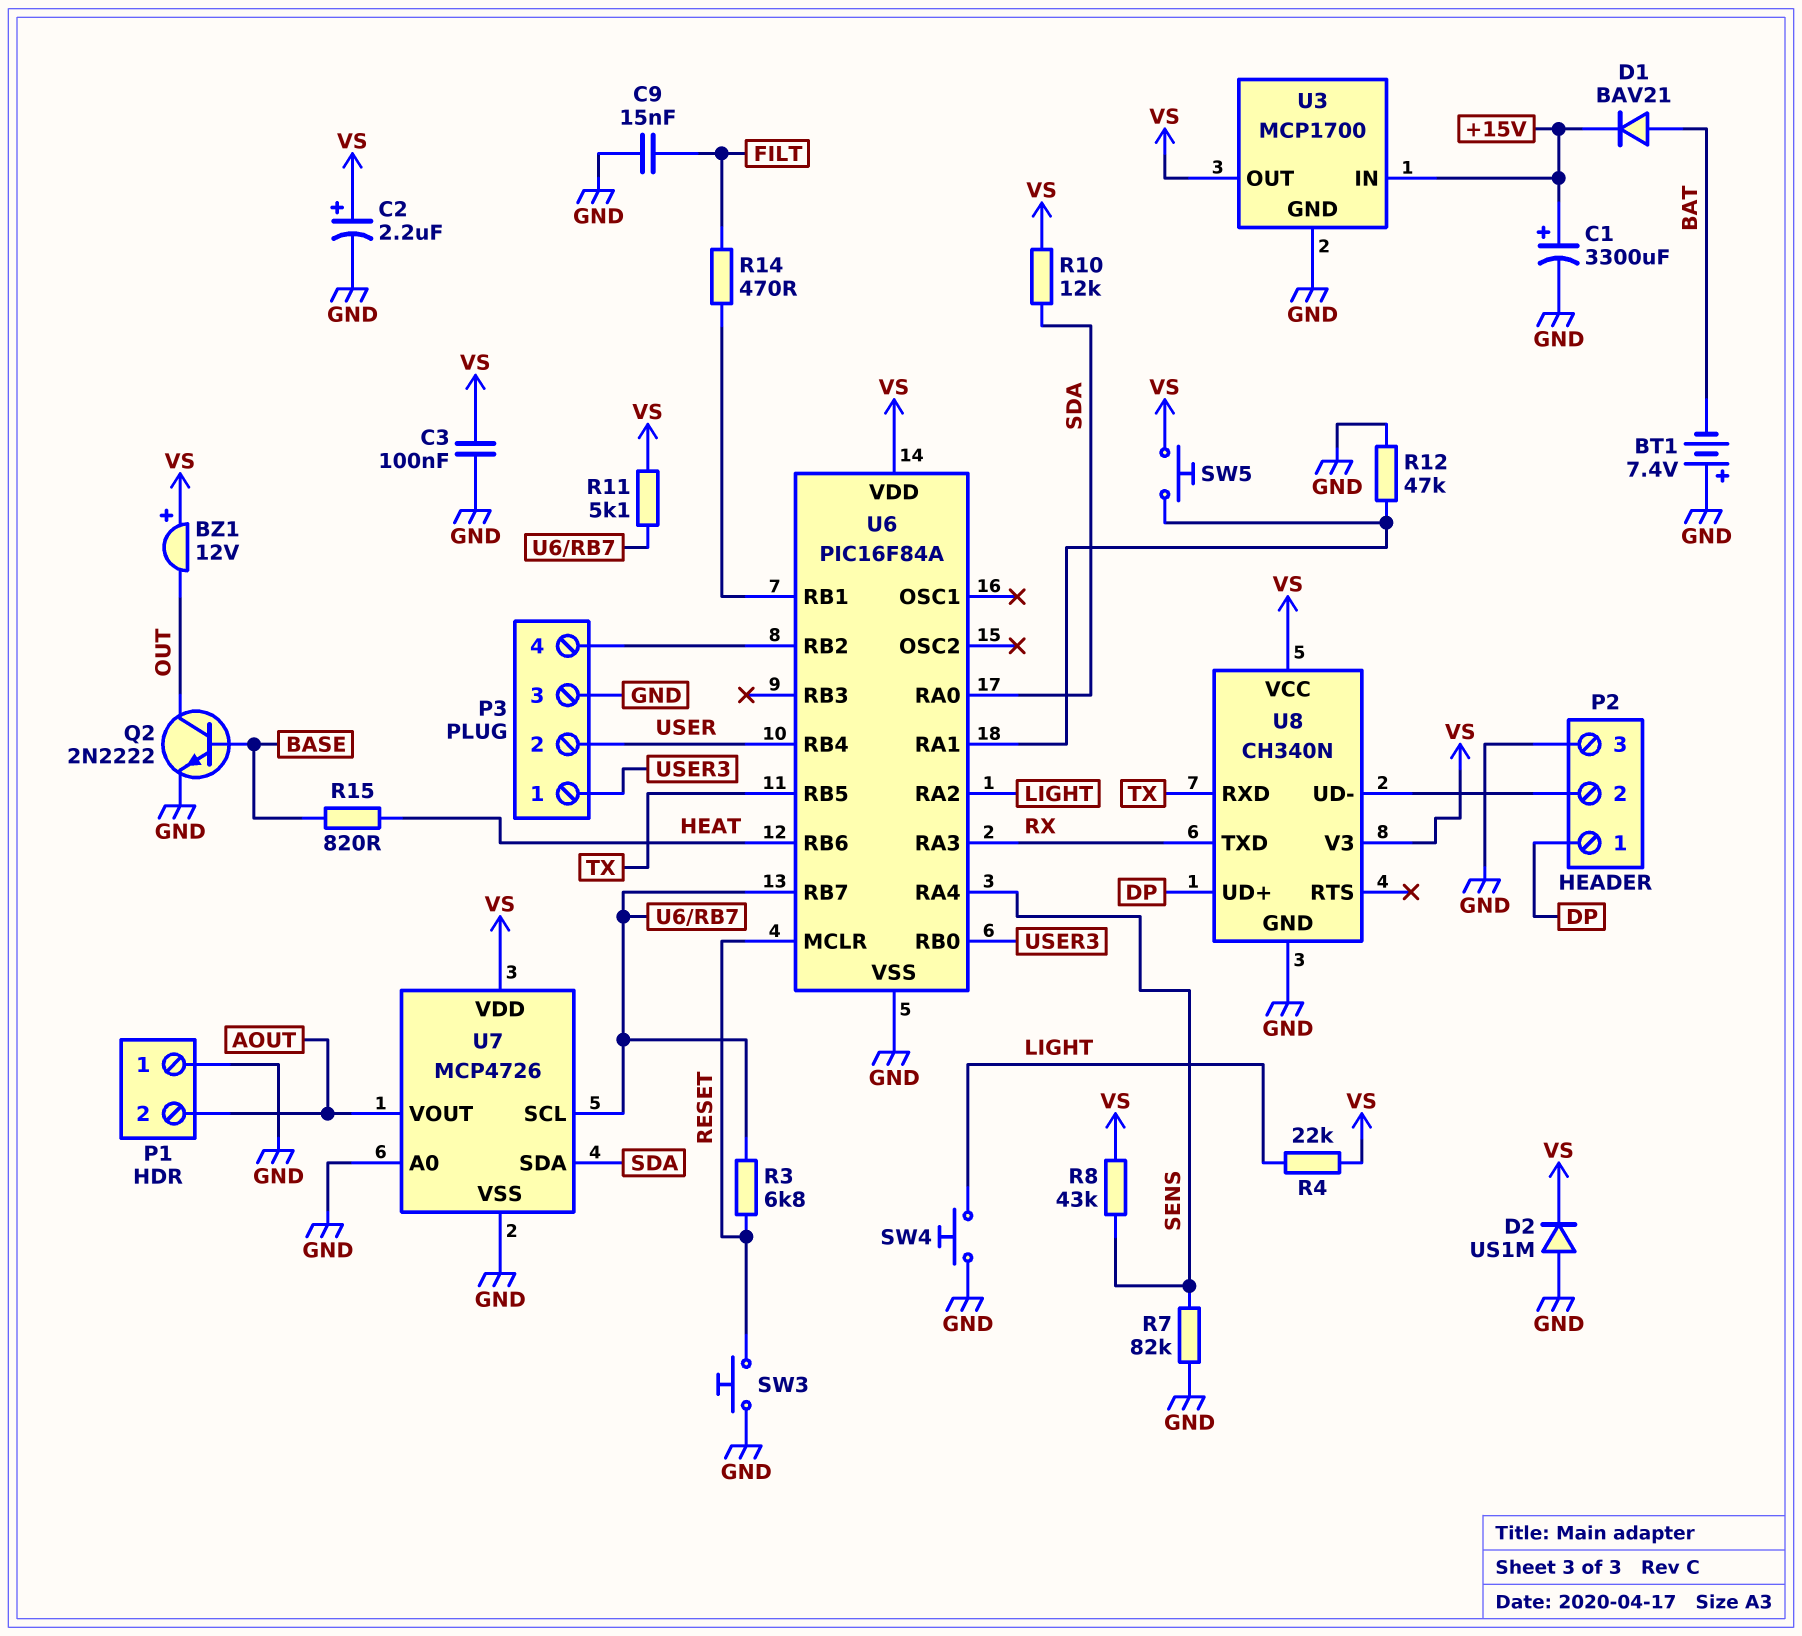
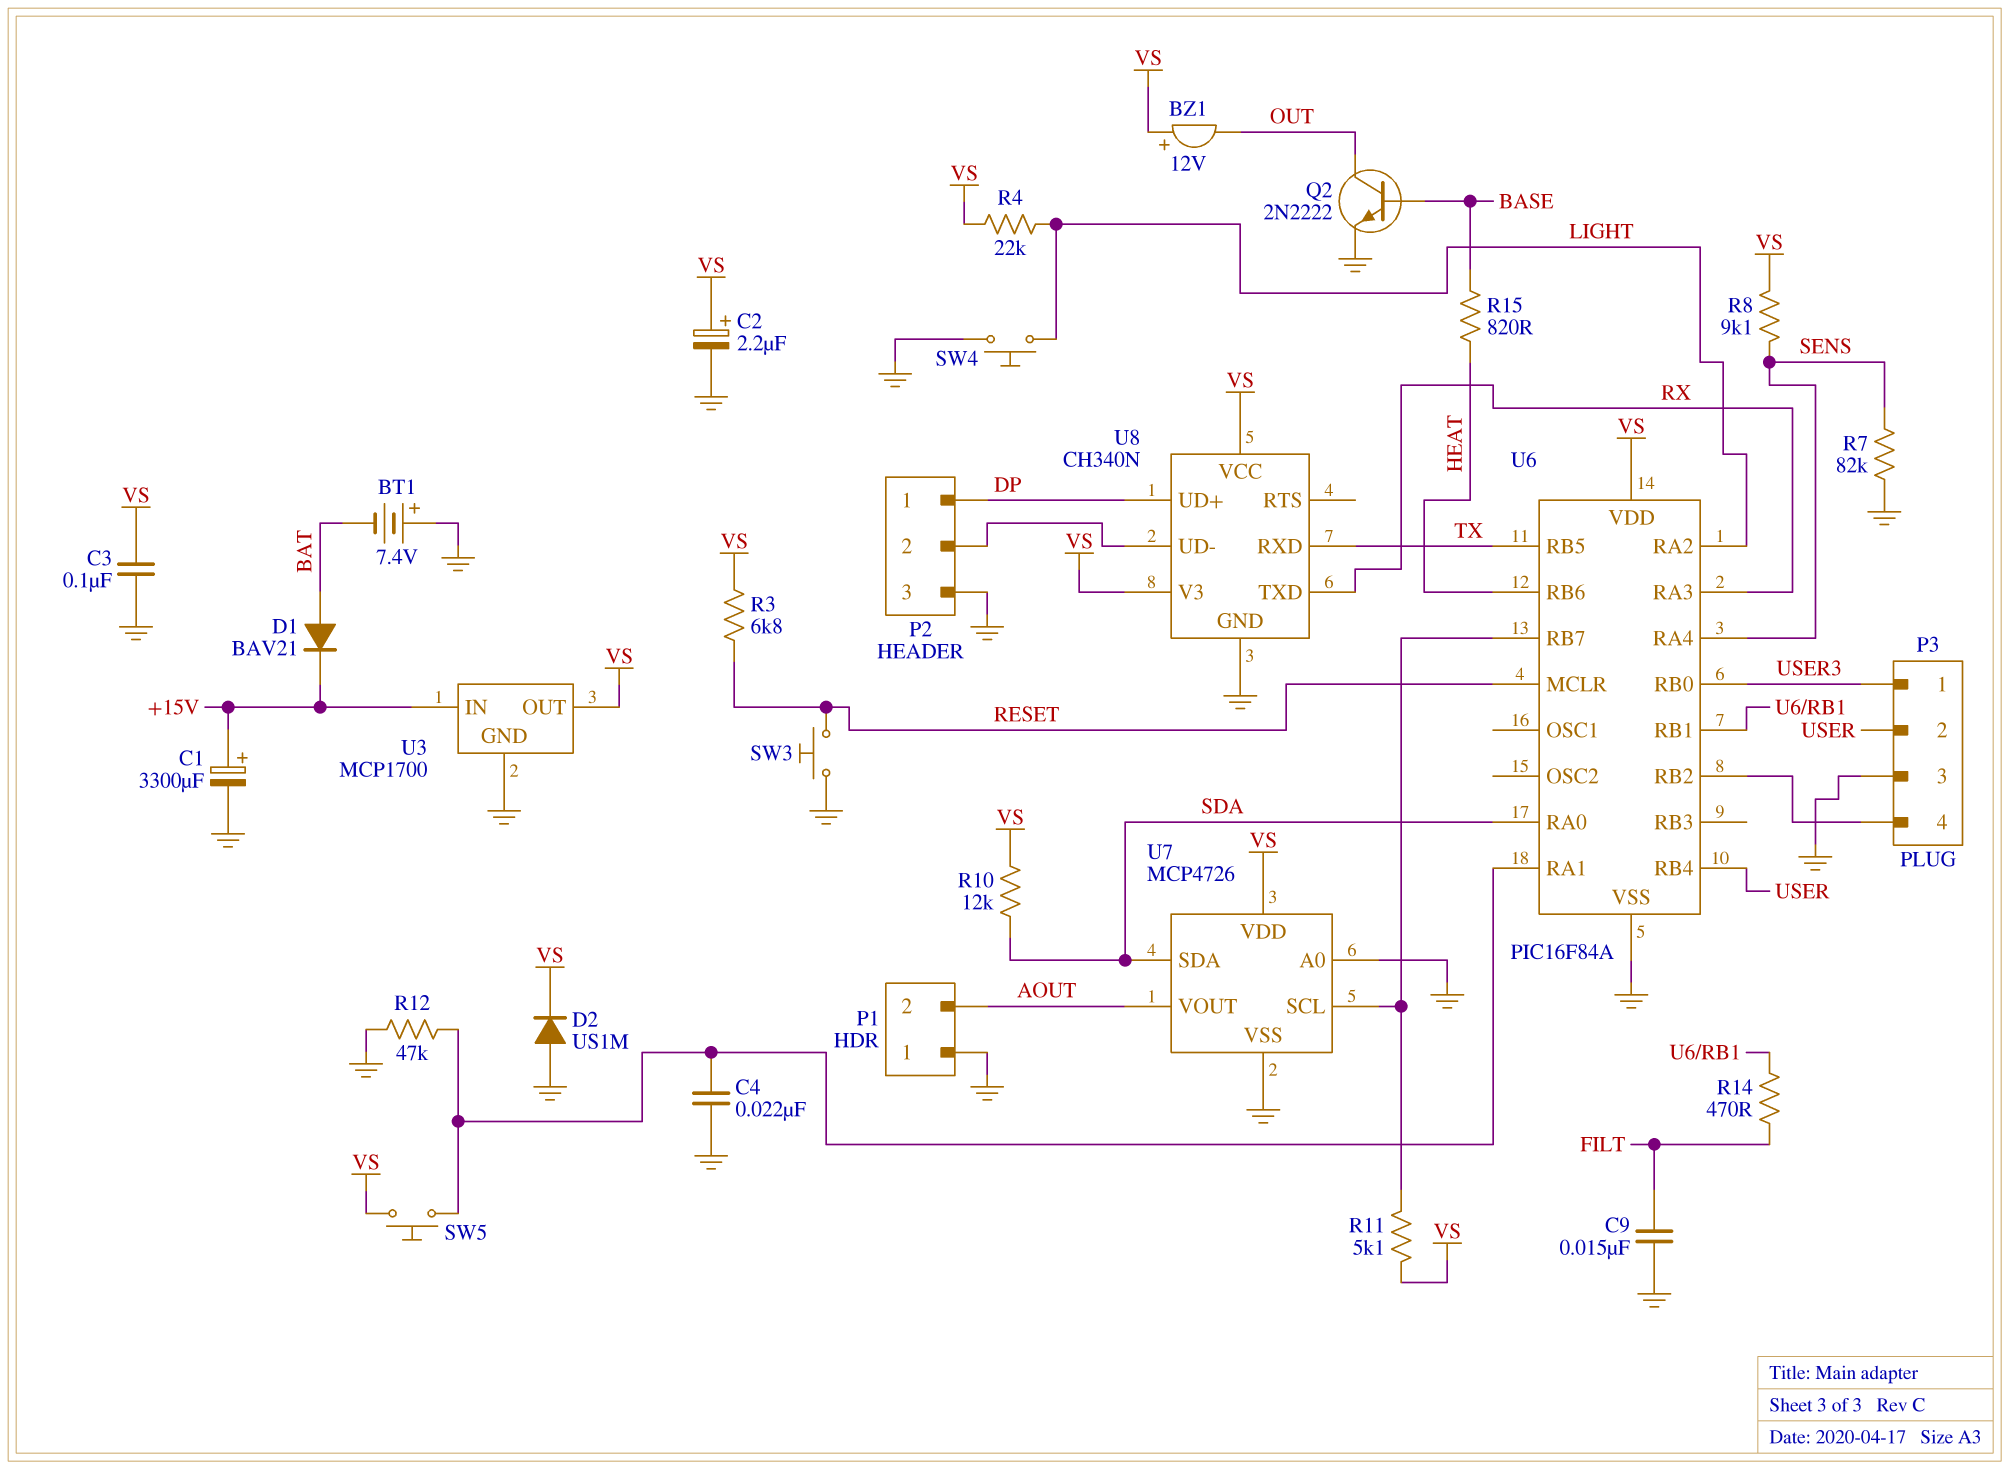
C4: none -> 22nF (GND, U6/RA1)
R3: 6.8k (RESET, U6/RB7) -> 6.8k (RESET, VS)
R8: 43k (SENS, VS) -> 9.1k (SENS, VS)

